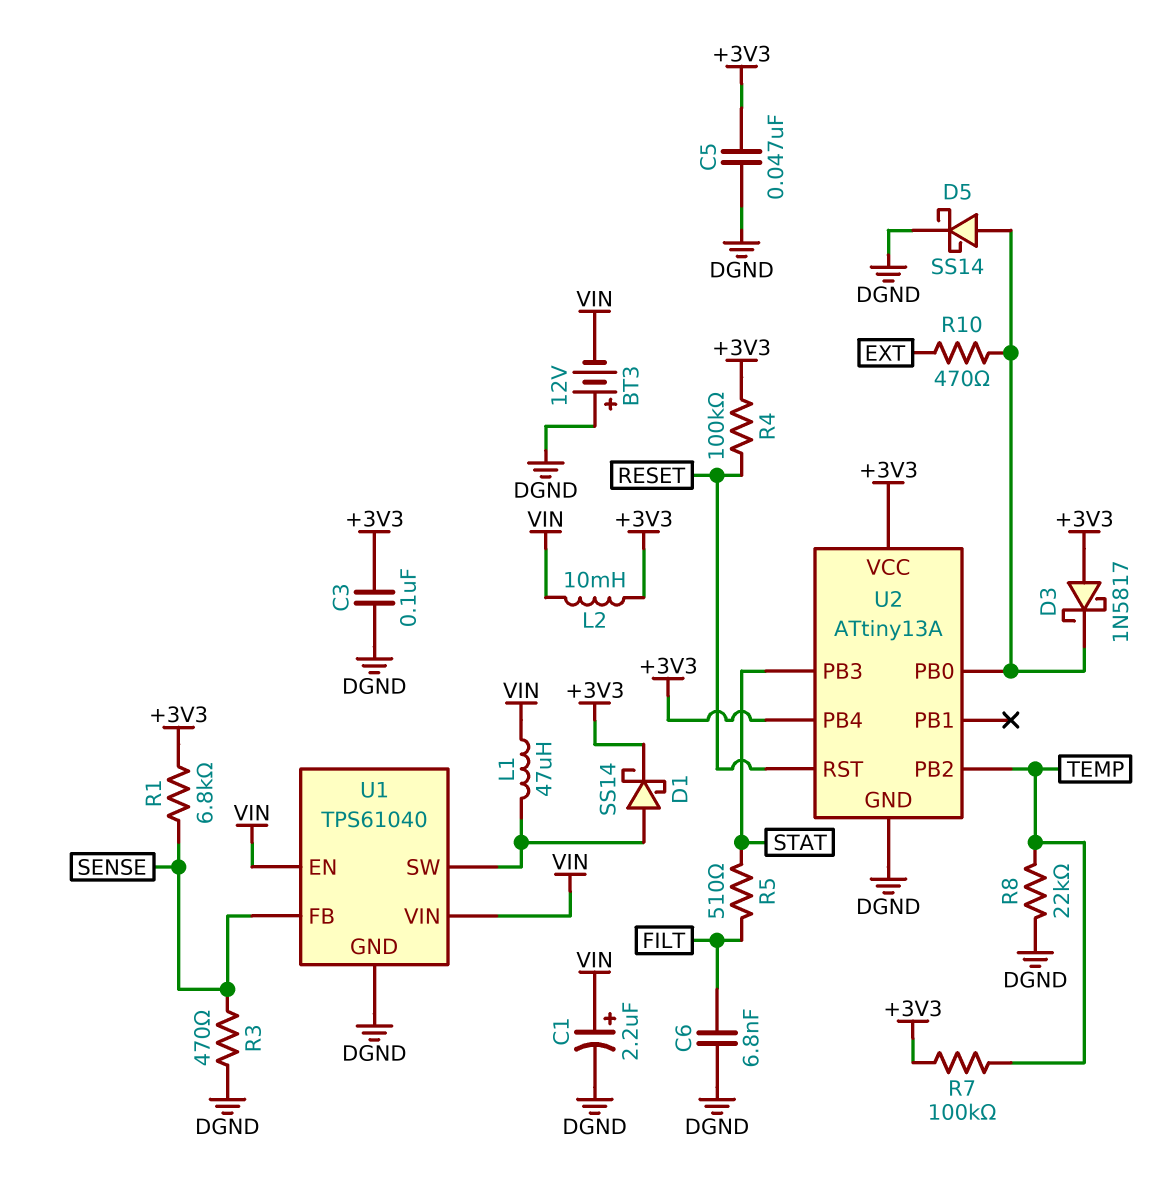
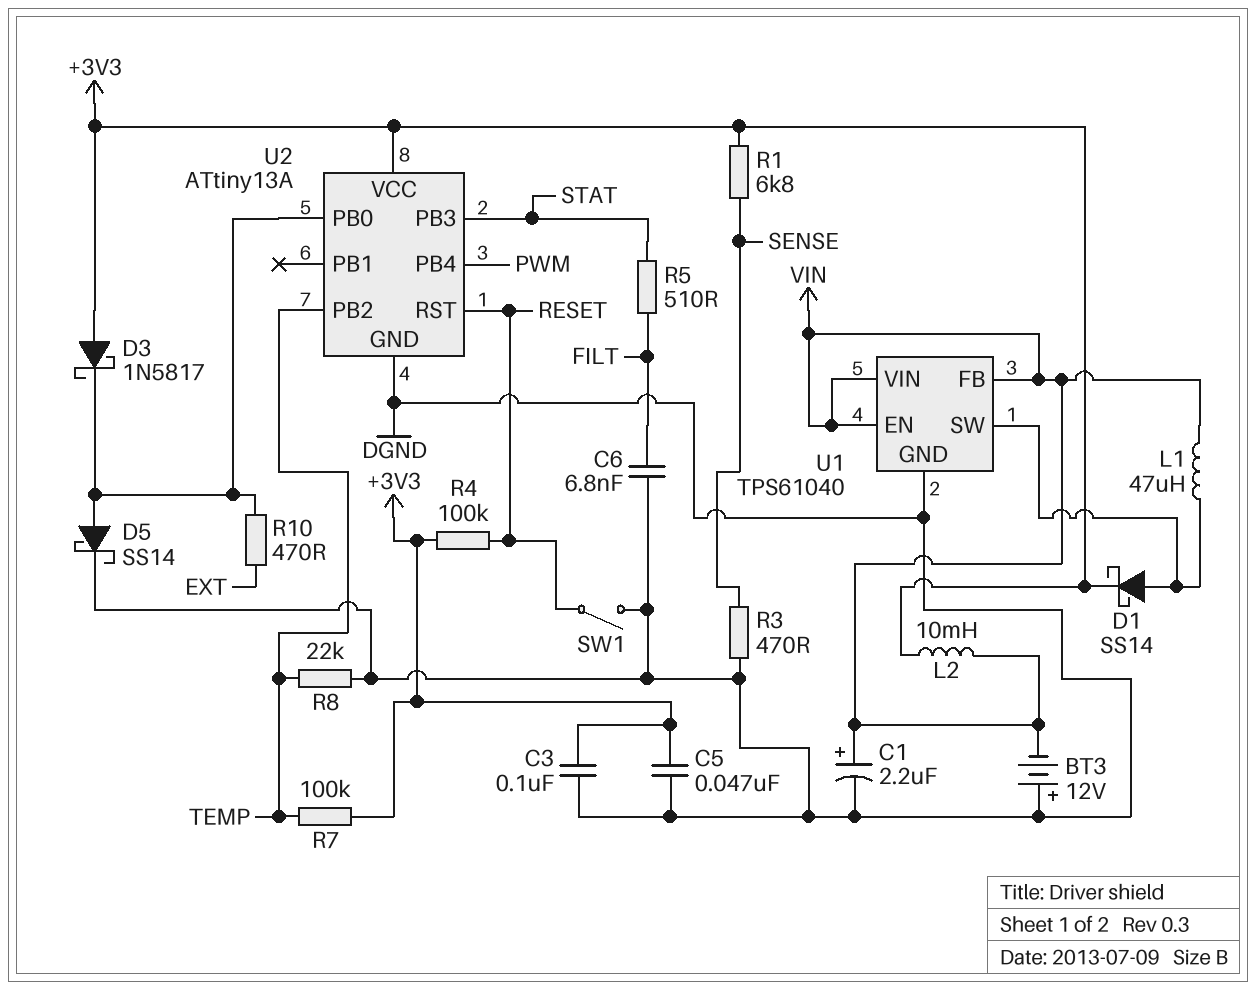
SW1: none -> switch (DGND, RESET)
U1 pin FB: SENSE -> VIN
U2 pin PB4: +3V3 -> PWM

